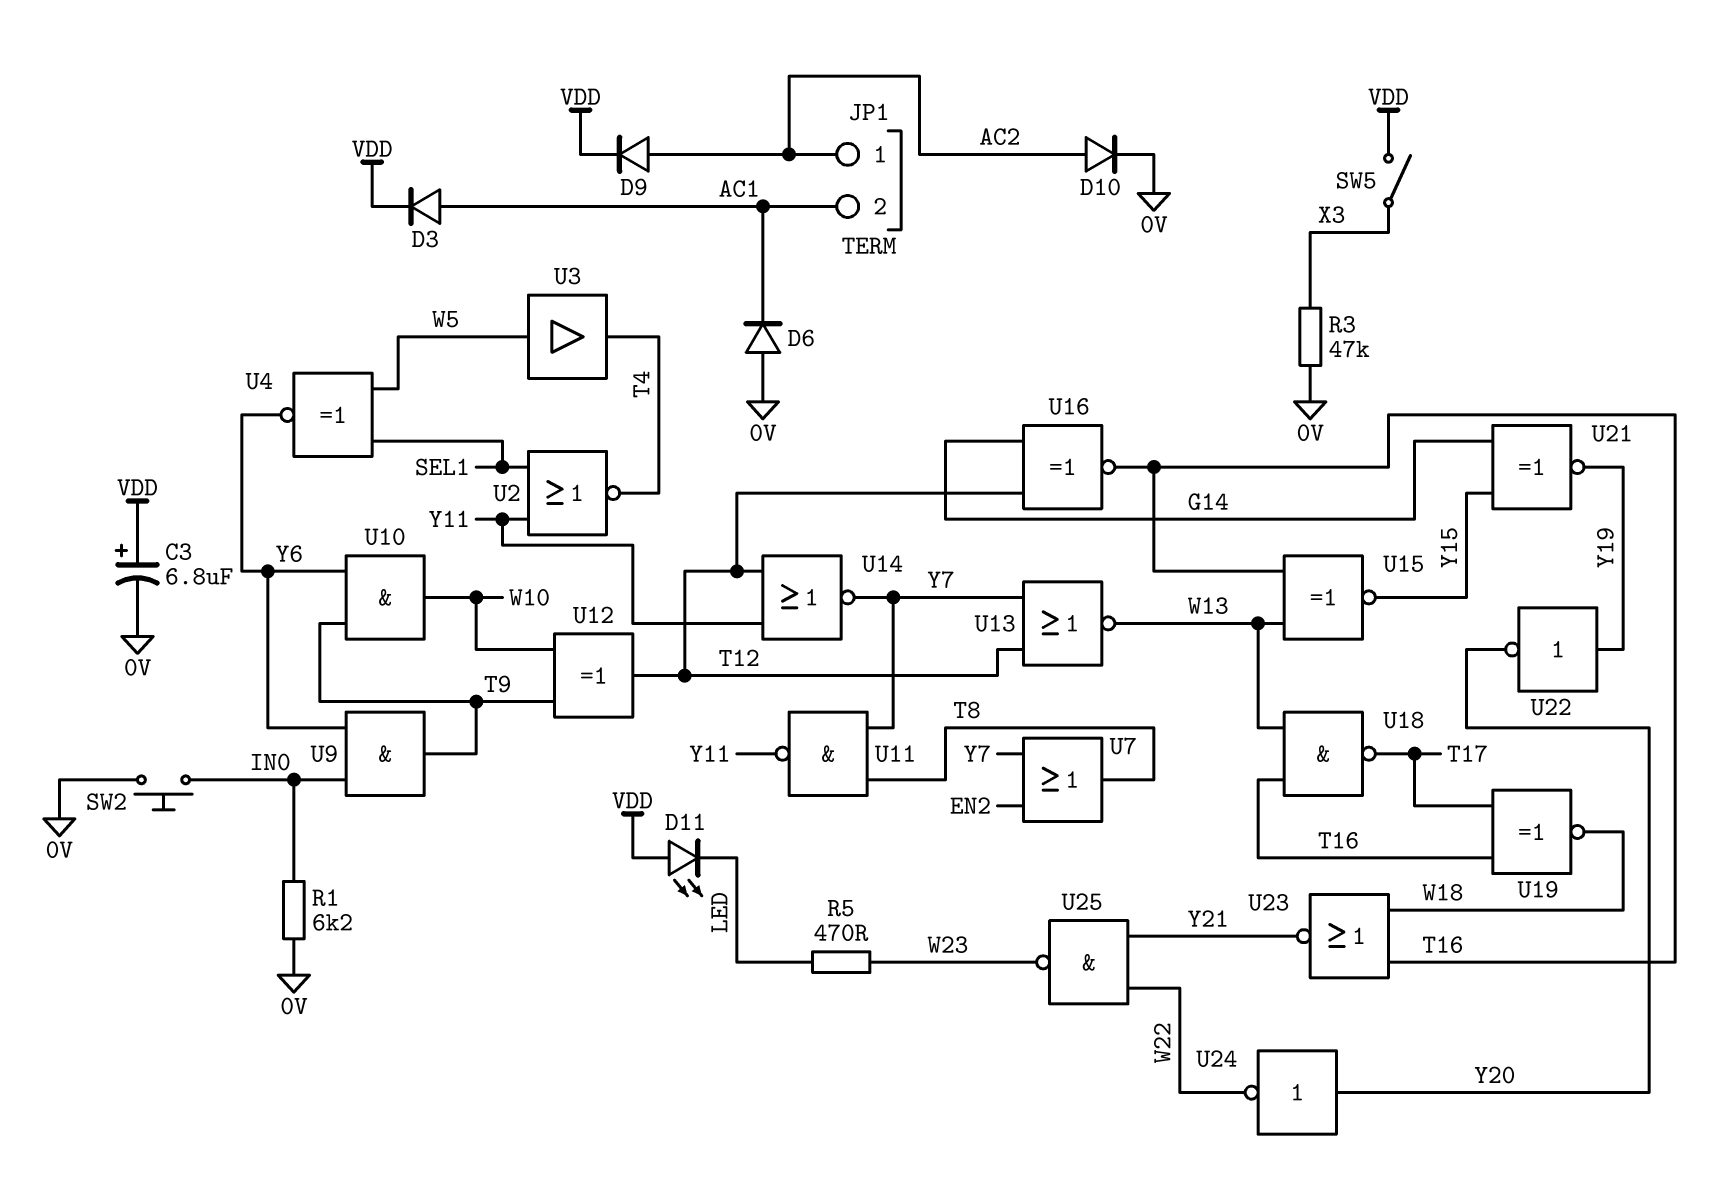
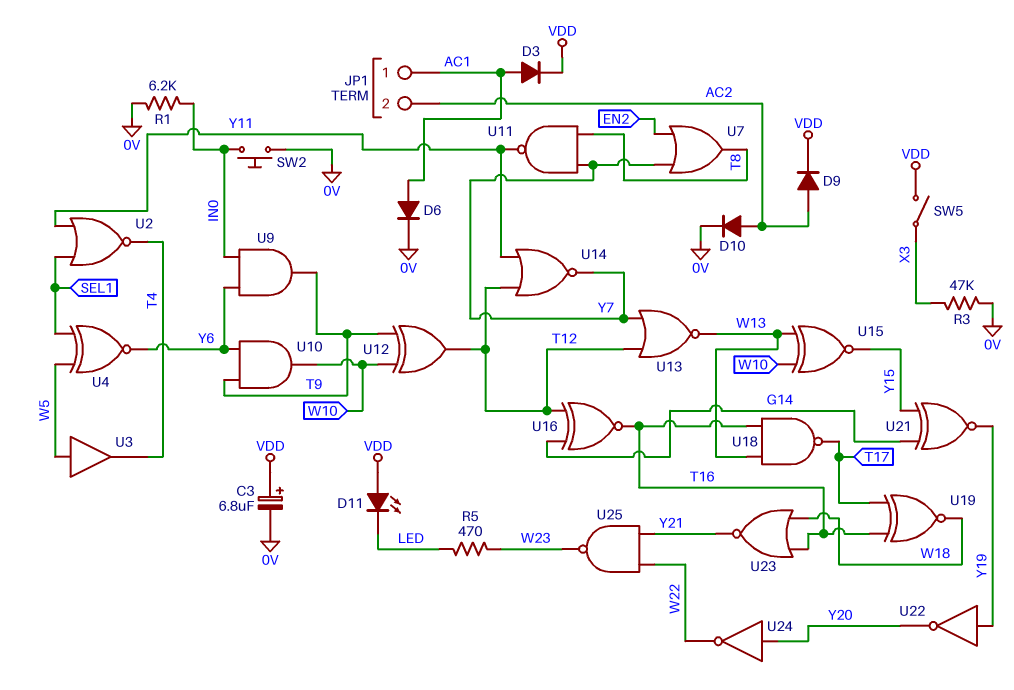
D6: diode (A 0V, K AC1) -> diode (A AC1, K 0V)
JP1 pin 1: AC2 -> AC1
JP1 pin 2: AC1 -> AC2
U15: XNOR (in T16, in W13, out Y15) -> XNOR (in W10, in W13, out Y15)

